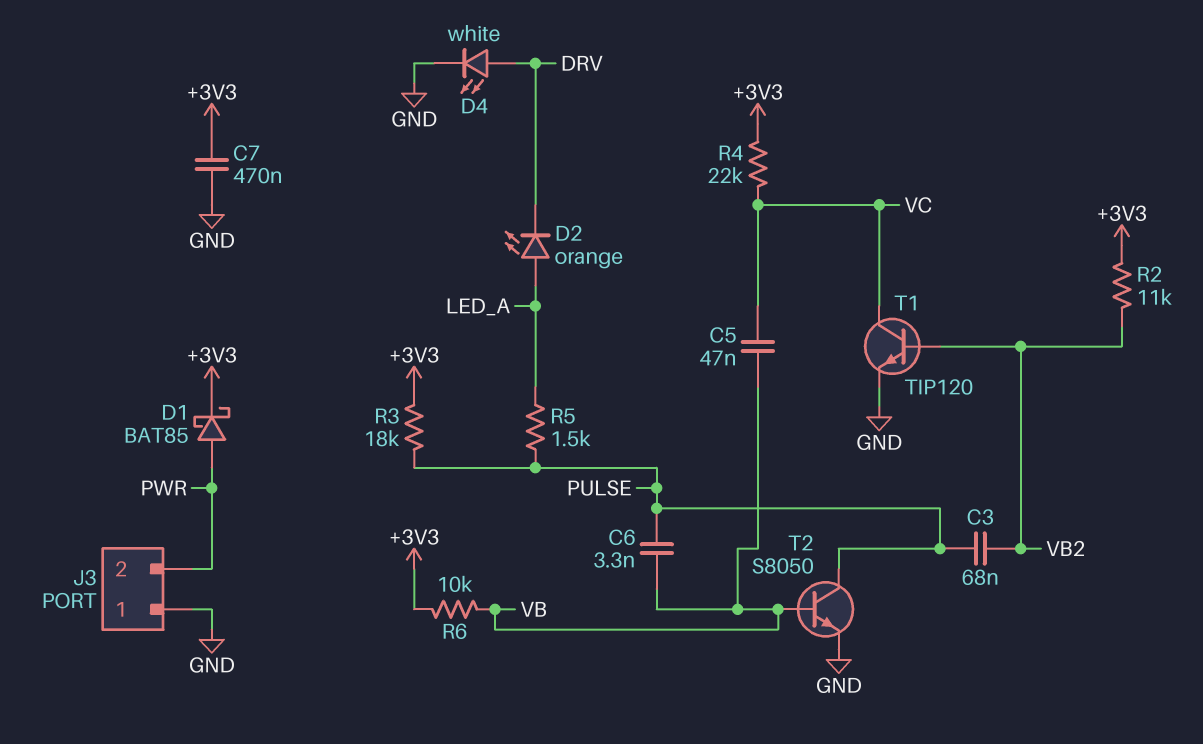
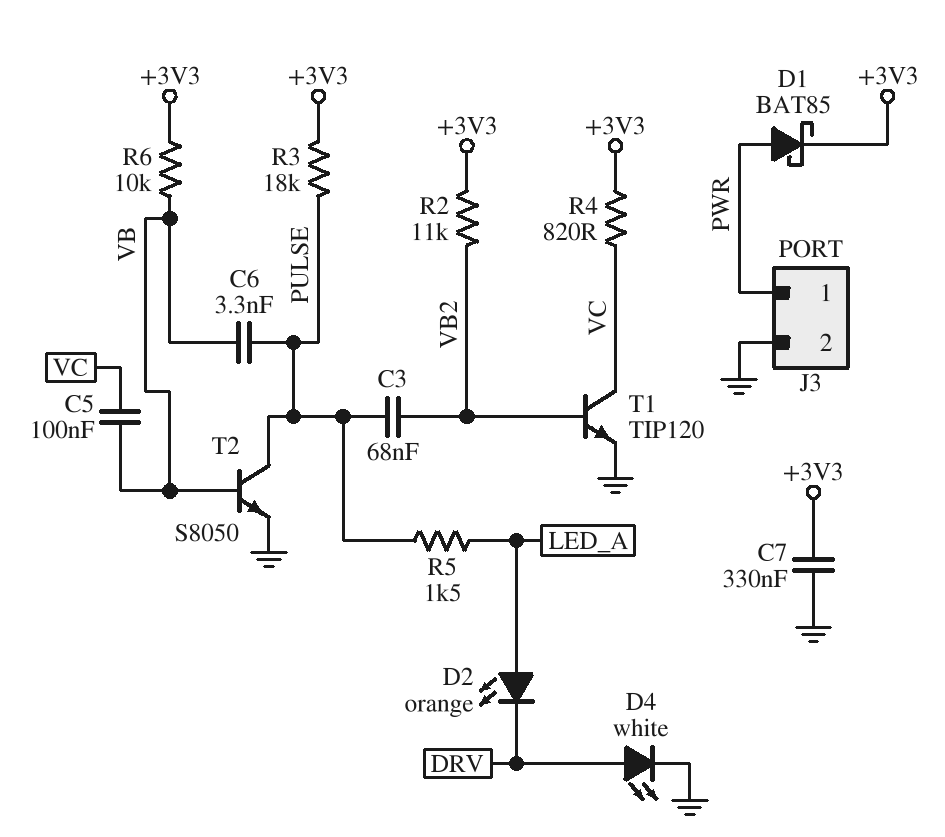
C5: 47nF (VB, VC) -> 100nF (VB, VC)
C7: 470nF (+3V3, GND) -> 330nF (+3V3, GND)
J3 pin 1: GND -> PWR
J3 pin 2: PWR -> GND
R4: 22k (+3V3, VC) -> 820 (+3V3, VC)

